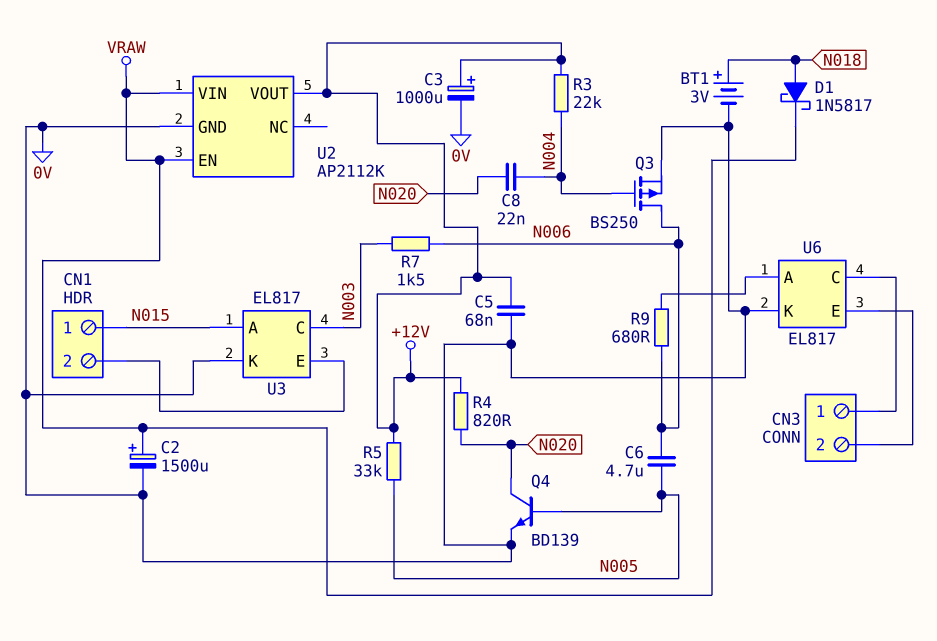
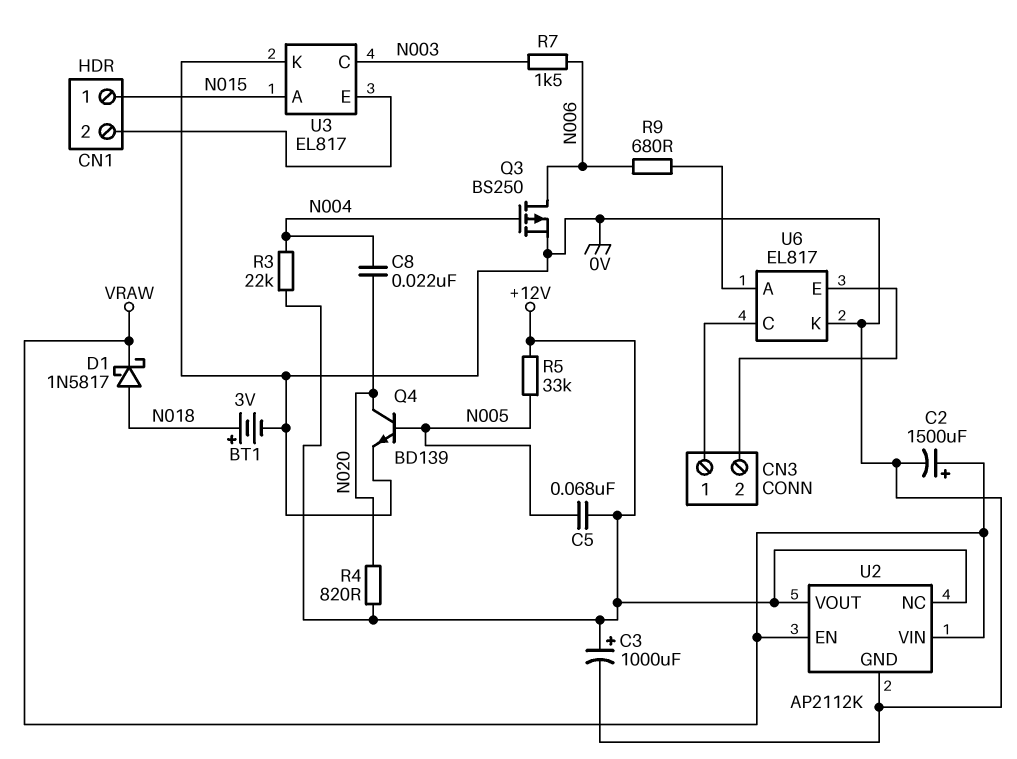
C5: 68nF (+12V, 0V) -> 68nF (+12V, N005)
C6: 4.7uF (N005, N006) -> none
U2 pin NC: none -> +12V

